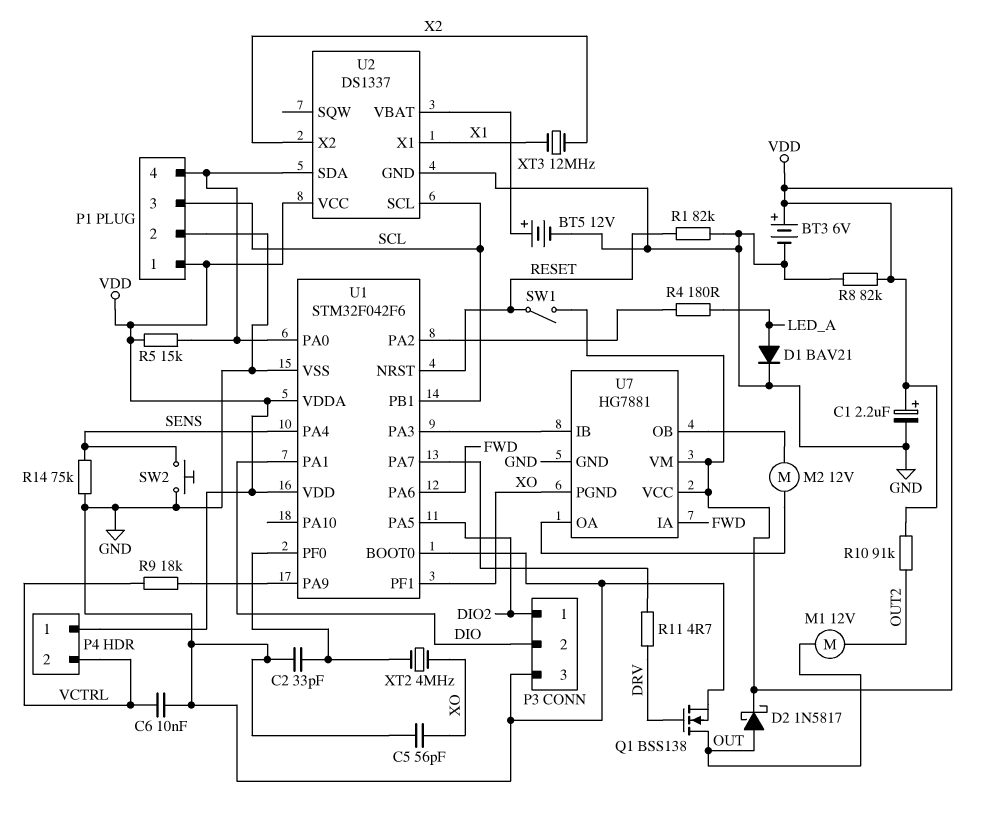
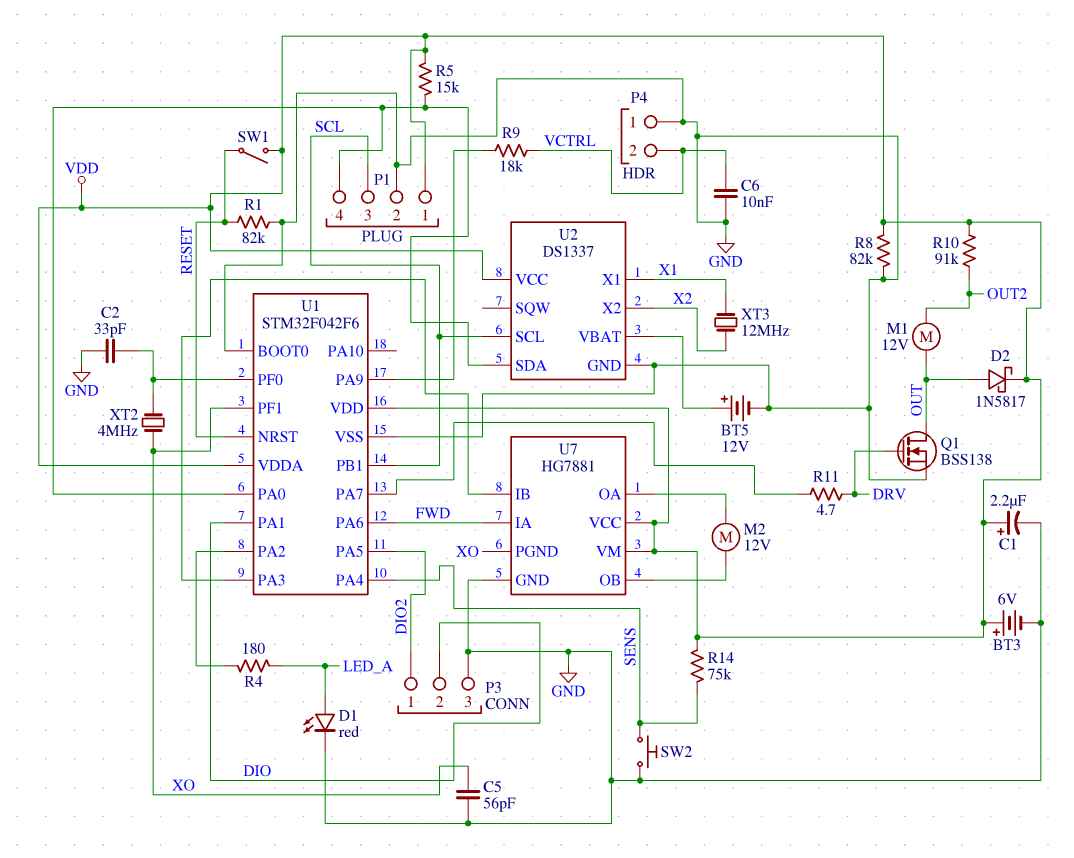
D1: diode BAV21 (A LED_A, K GND) -> LED red (A LED_A, K GND)
P4 pin 1: VDD -> GND
R14: 75k (GND, SENS) -> 75k (SENS, VDD)

